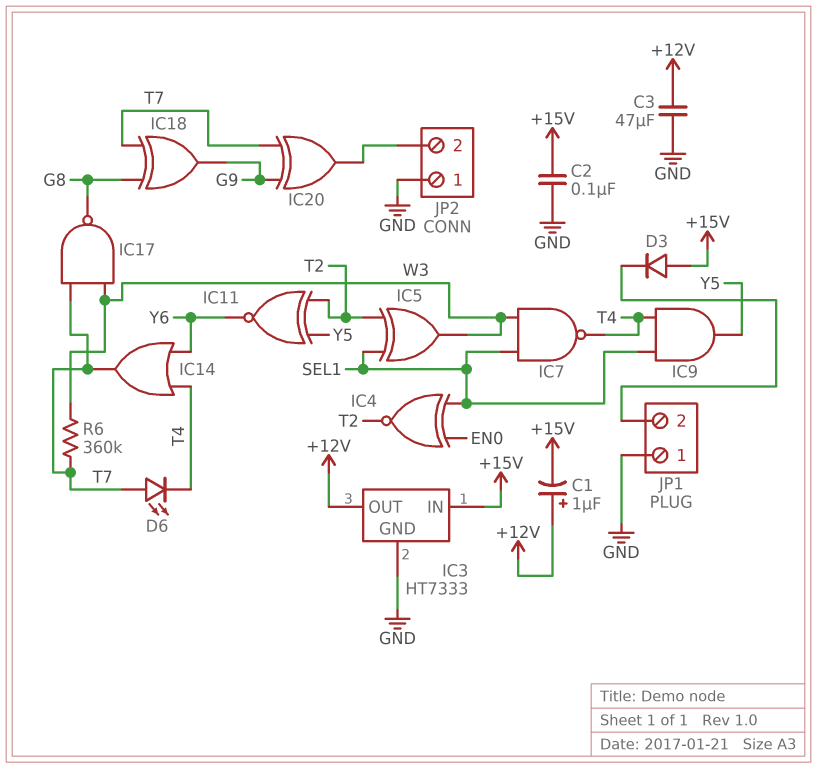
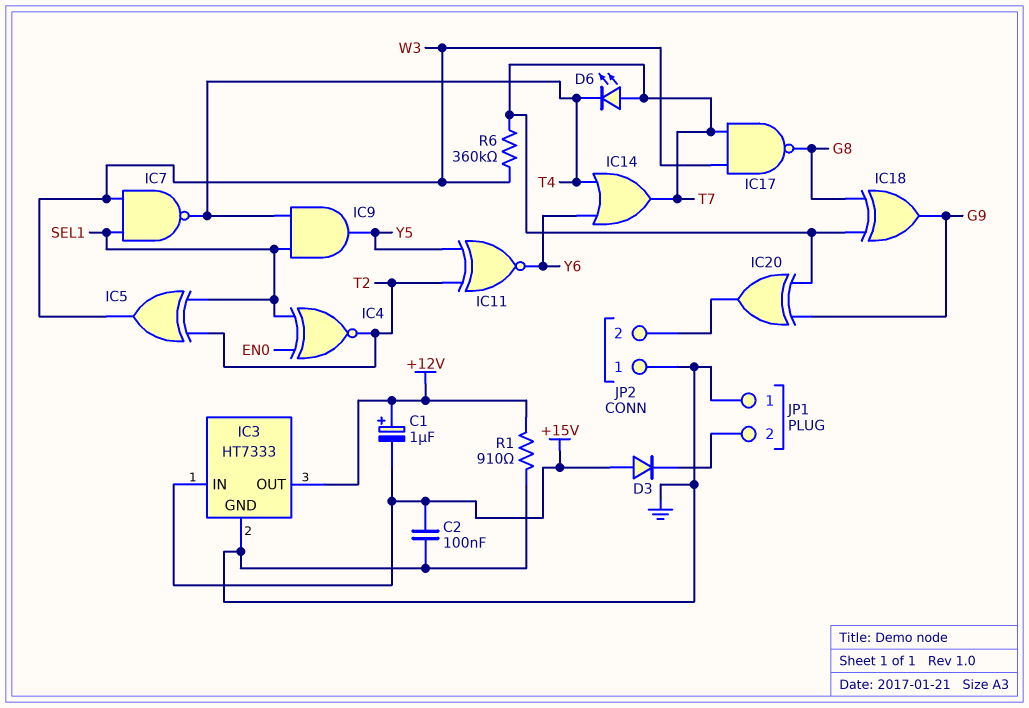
C3: 47uF (+12V, GND) -> none
R1: none -> 910 (+12V, GND)

